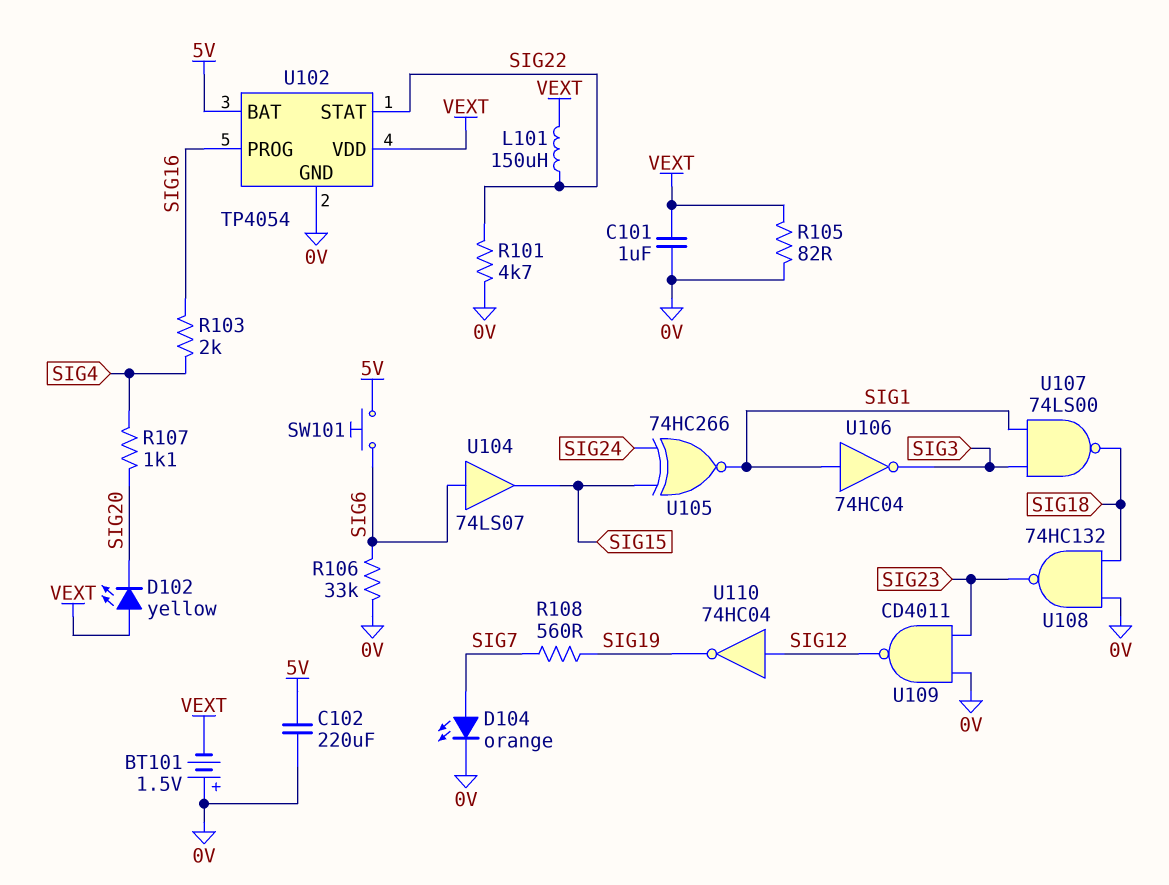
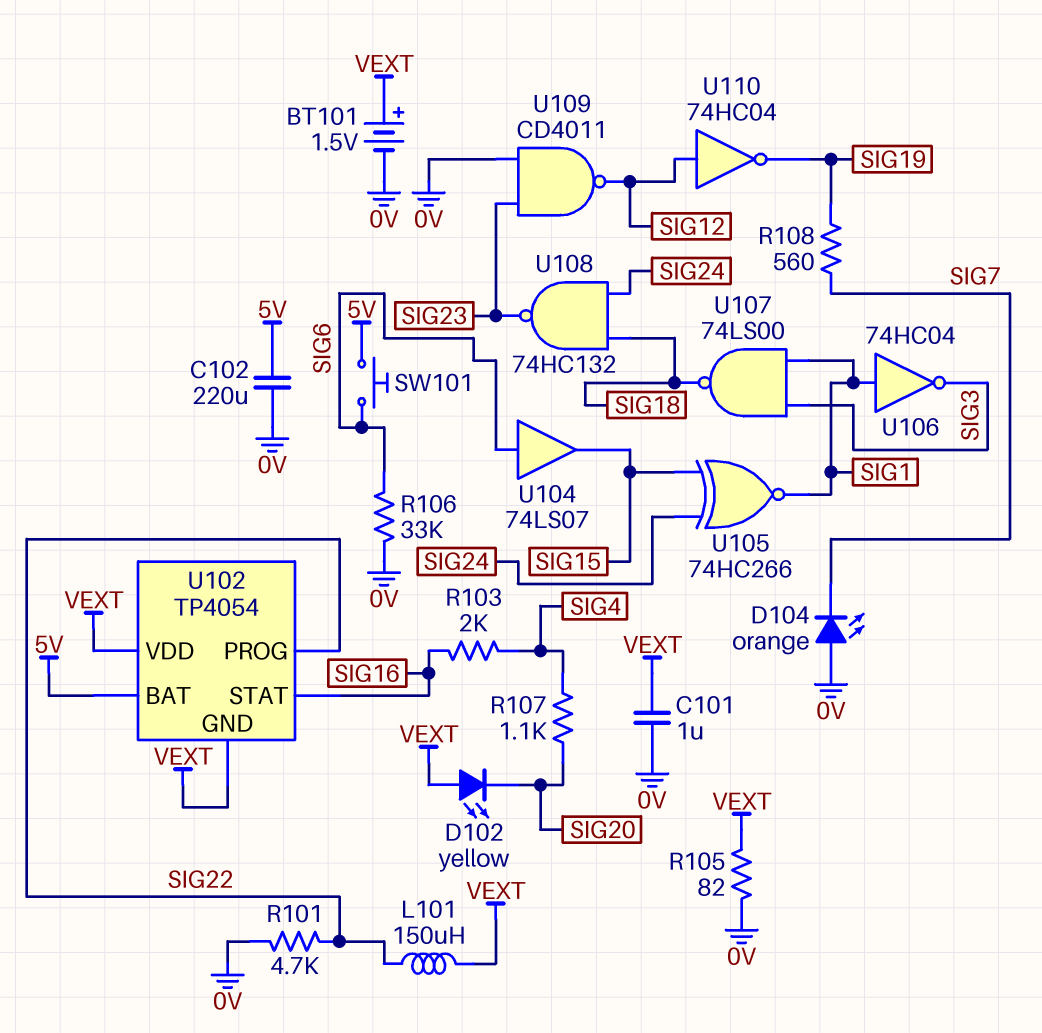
BT101: 1.5V (plus 0V, minus VEXT) -> 1.5V (plus VEXT, minus 0V)
D104: LED orange (A SIG7, K 0V) -> LED orange (A 0V, K SIG7)
U102 pin GND: 0V -> VEXT
U102 pin PROG: SIG16 -> SIG22
U102 pin STAT: SIG22 -> SIG16
U108: NAND 74HC132 (in 0V, in SIG18, out SIG23) -> NAND 74HC132 (in SIG18, in SIG24, out SIG23)

